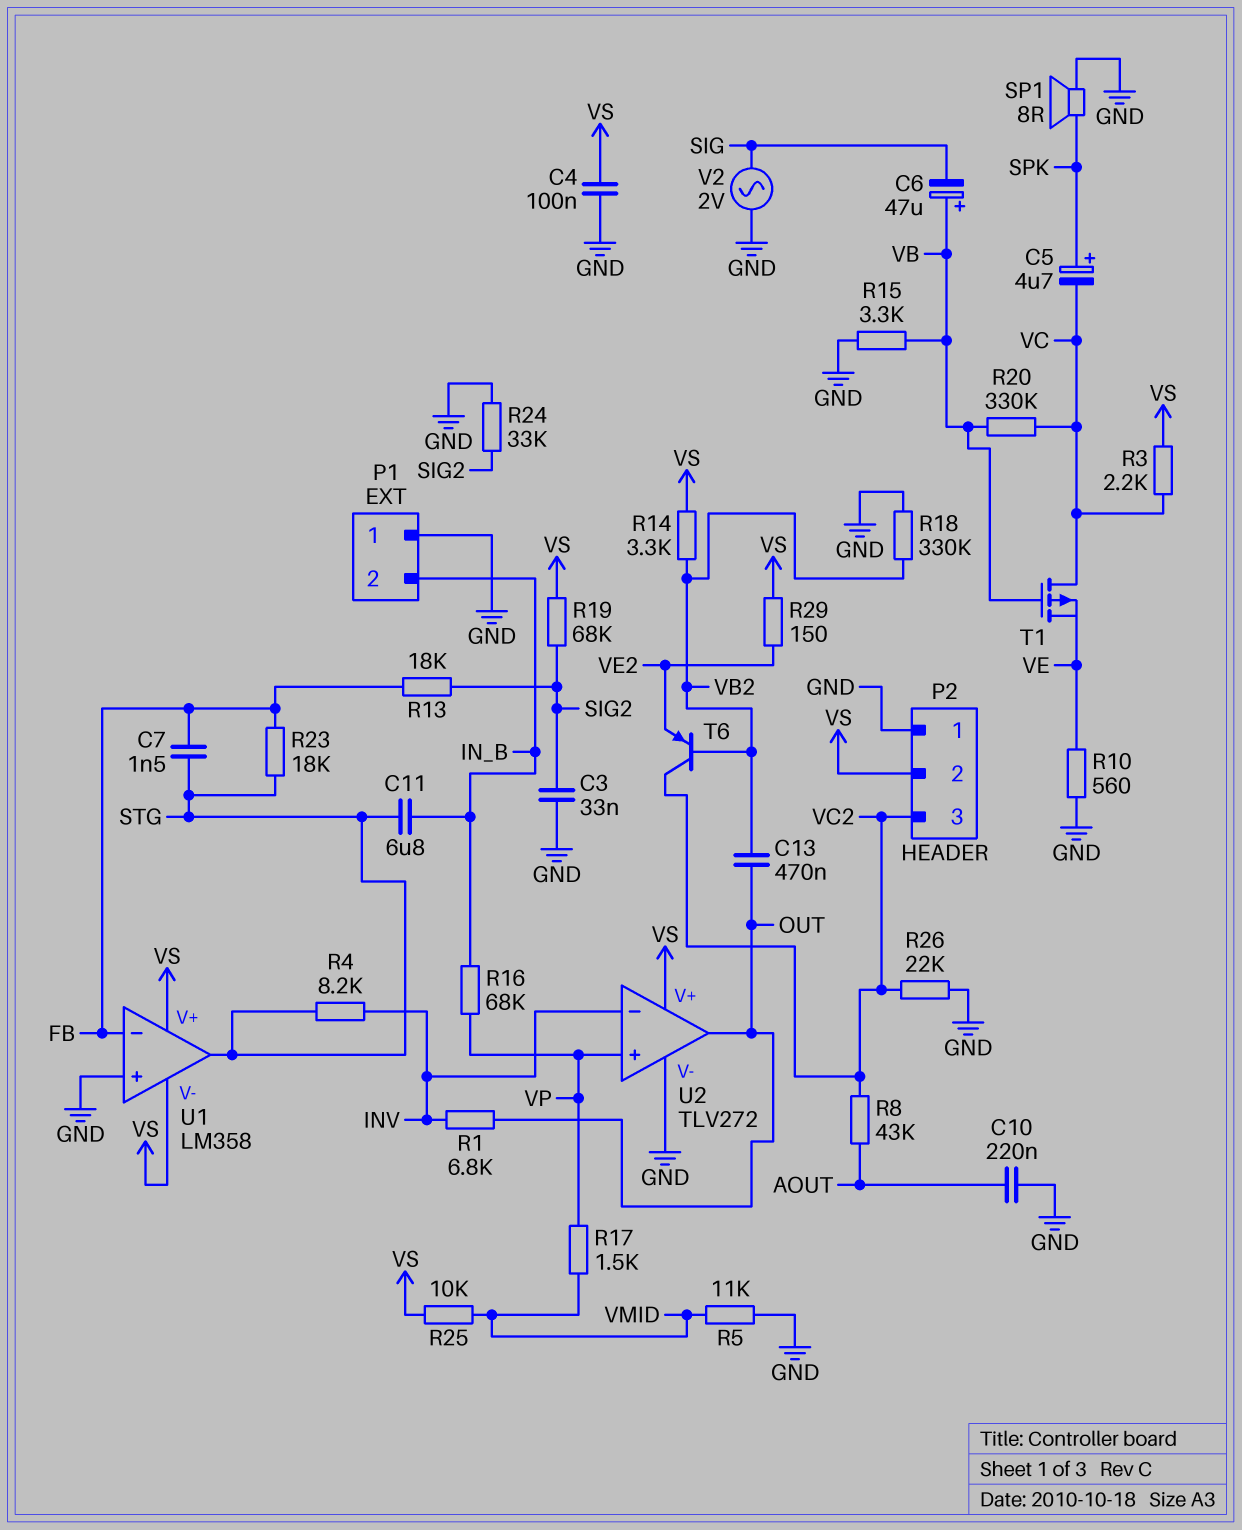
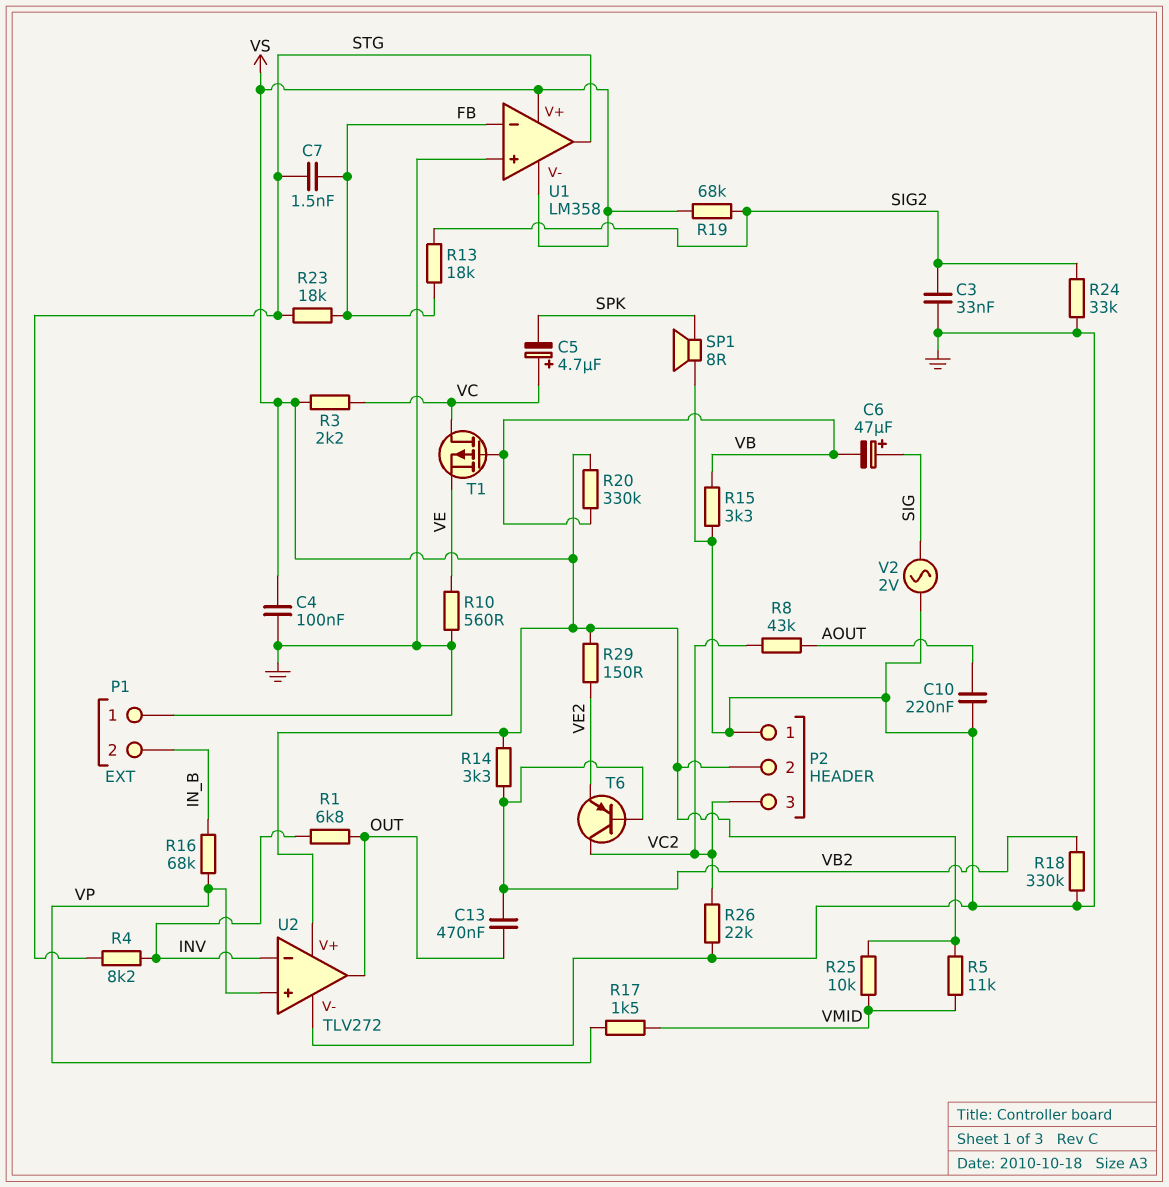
C5: 4.7uF (plus SPK, minus VC) -> 4.7uF (plus VC, minus SPK)
C6: 47uF (plus VB, minus SIG) -> 47uF (plus SIG, minus VB)
C11: 6.8uF (IN_B, STG) -> none
R5: 11k (GND, VMID) -> 11k (VMID, VS)
R20: 330k (VB, VC) -> 330k (VB, VS)

